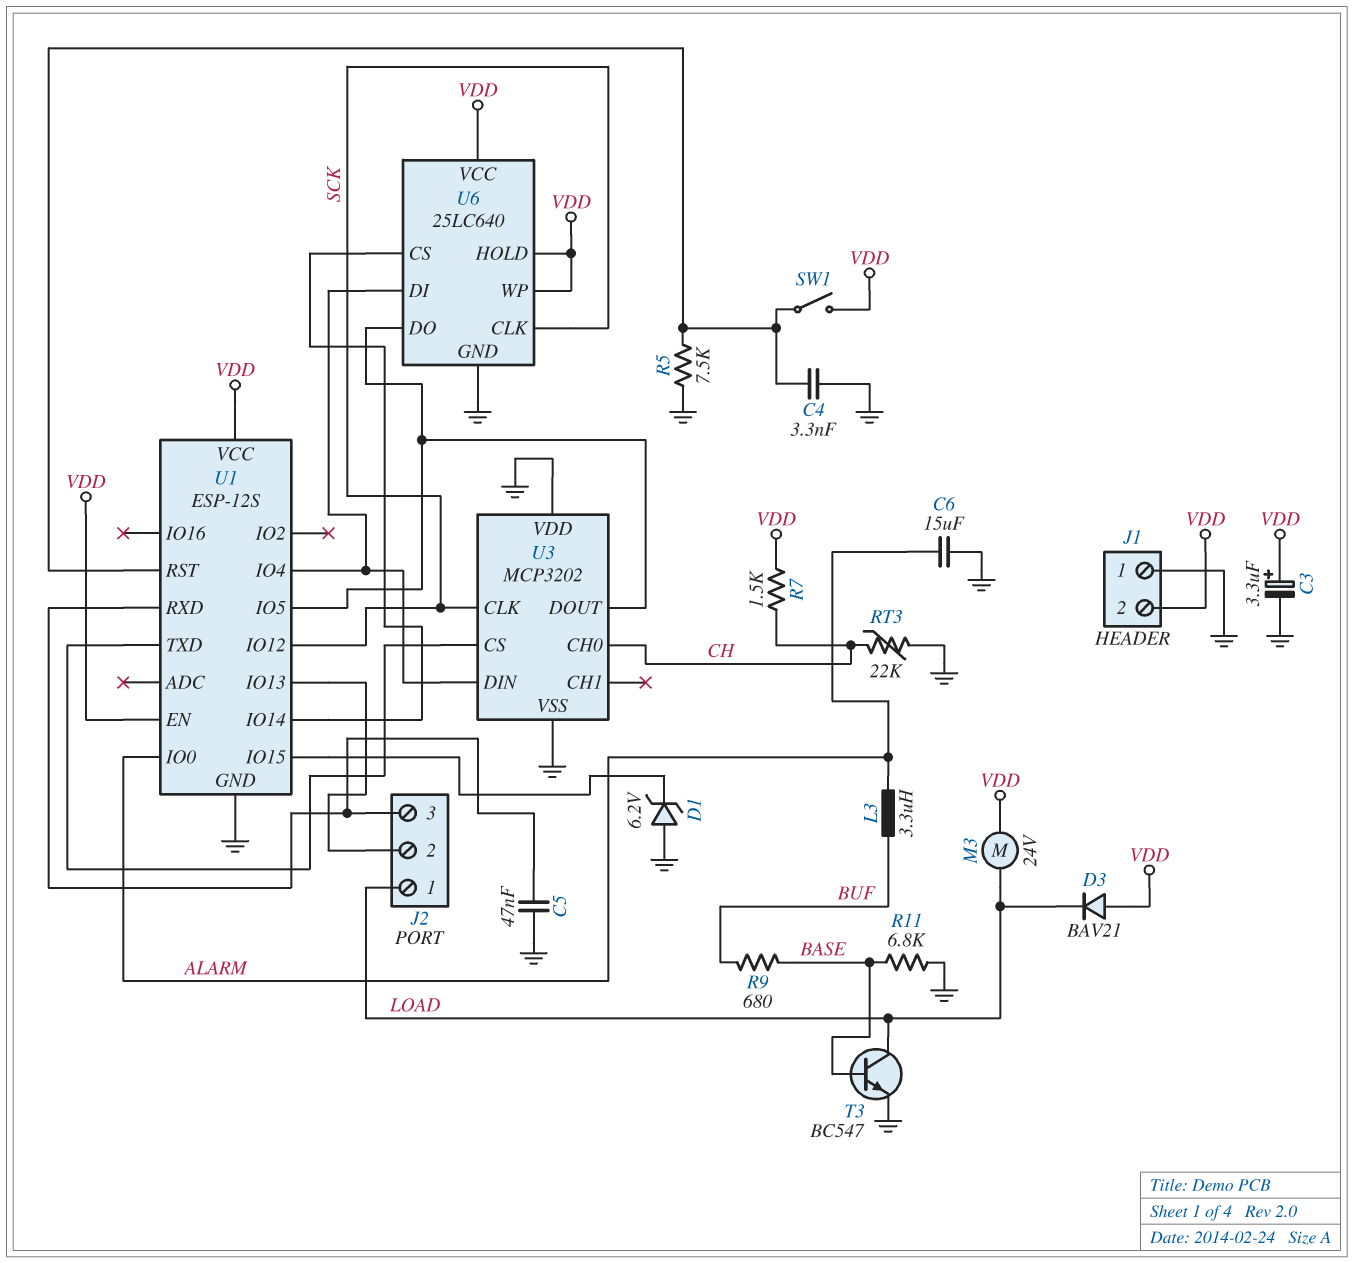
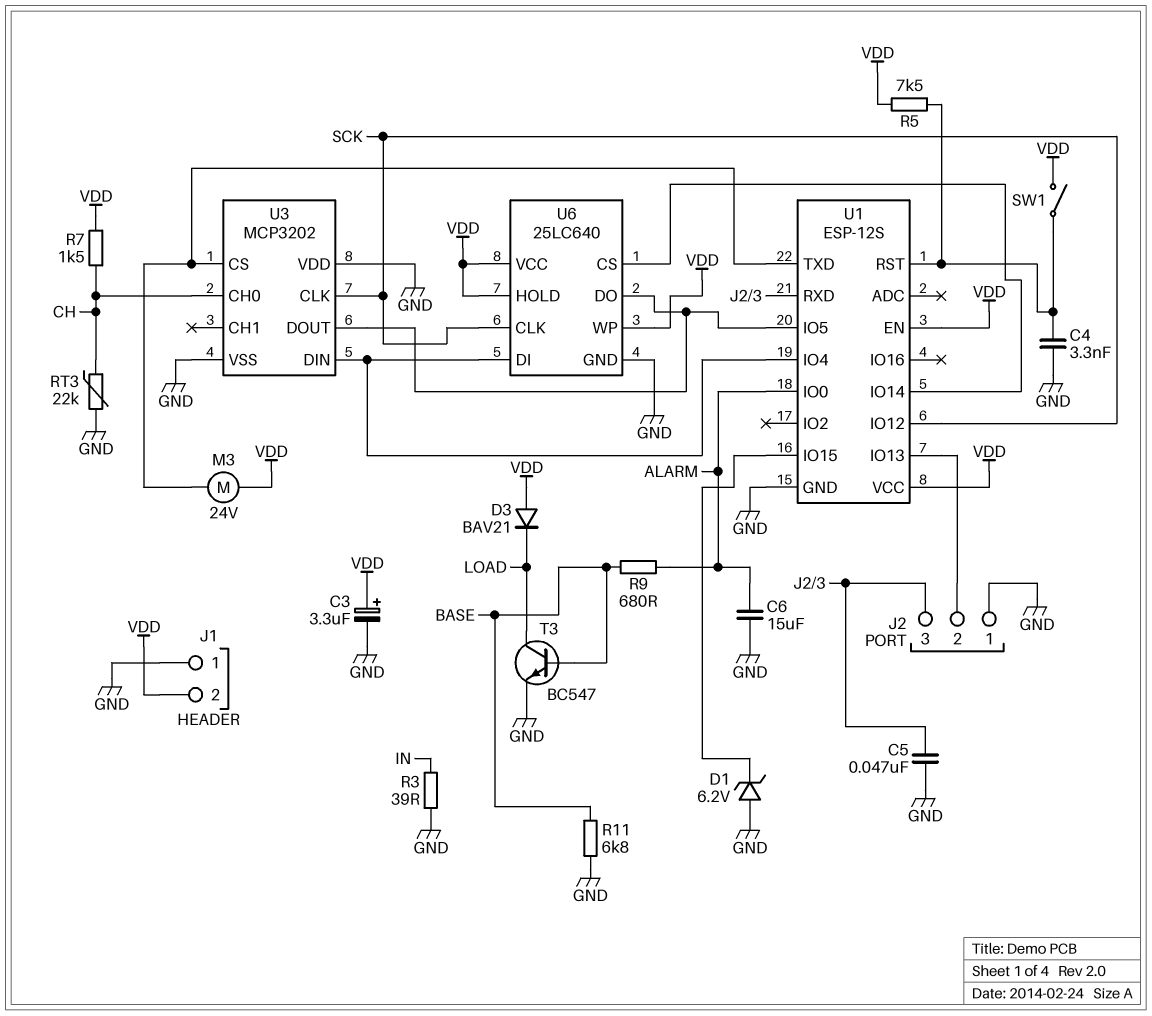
J2 pin 1: LOAD -> GND
L3: 3.3uH (ALARM, BUF) -> none
M3: motor 24V (LOAD, VDD) -> motor 24V (U1/TXD, VDD)
R3: none -> 39 (GND, IN)
R5: 7.5k (GND, U1/RST) -> 7.5k (U1/RST, VDD)
R9: 680 (BASE, BUF) -> 680 (ALARM, BASE)

